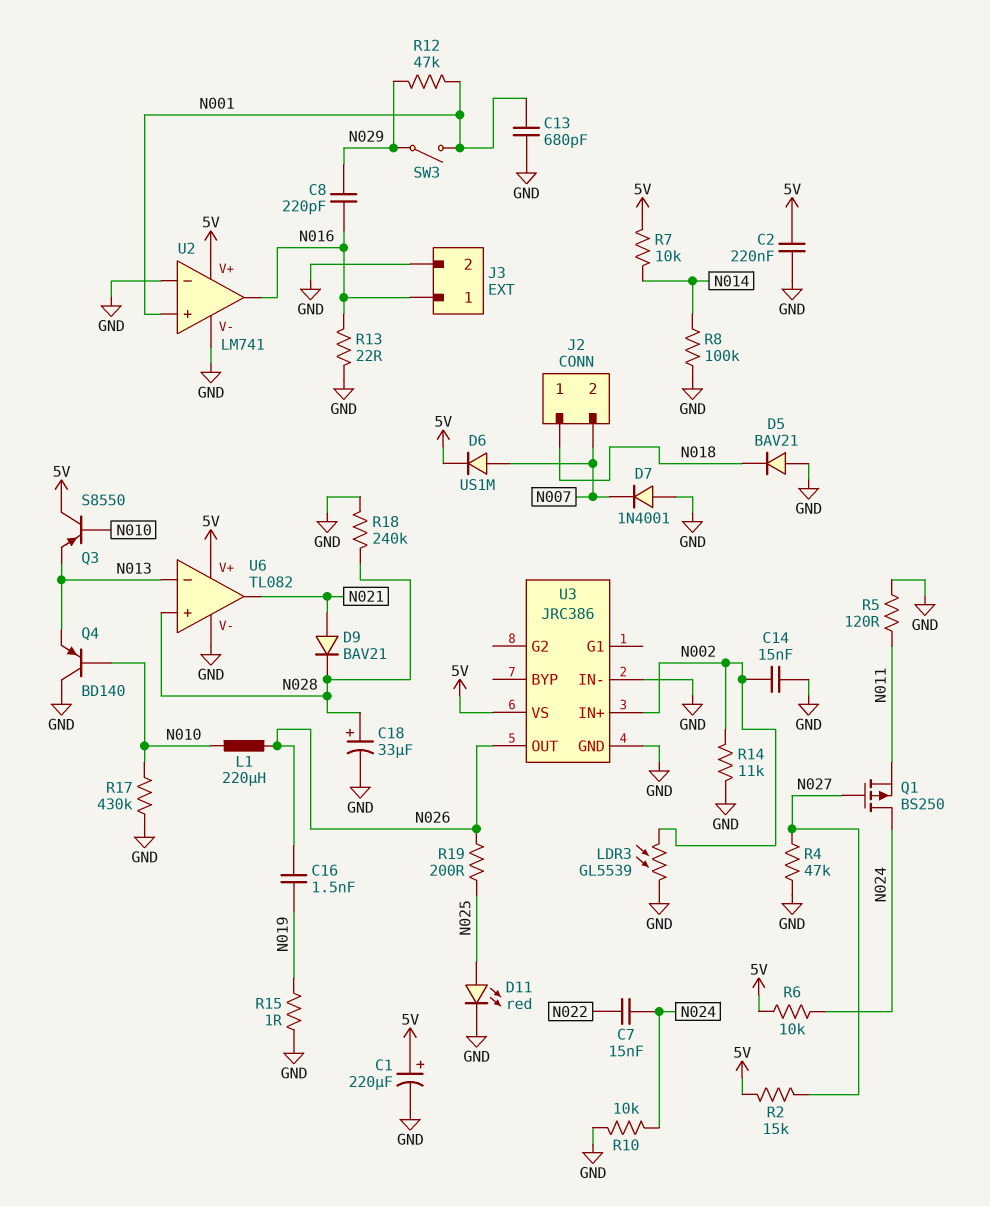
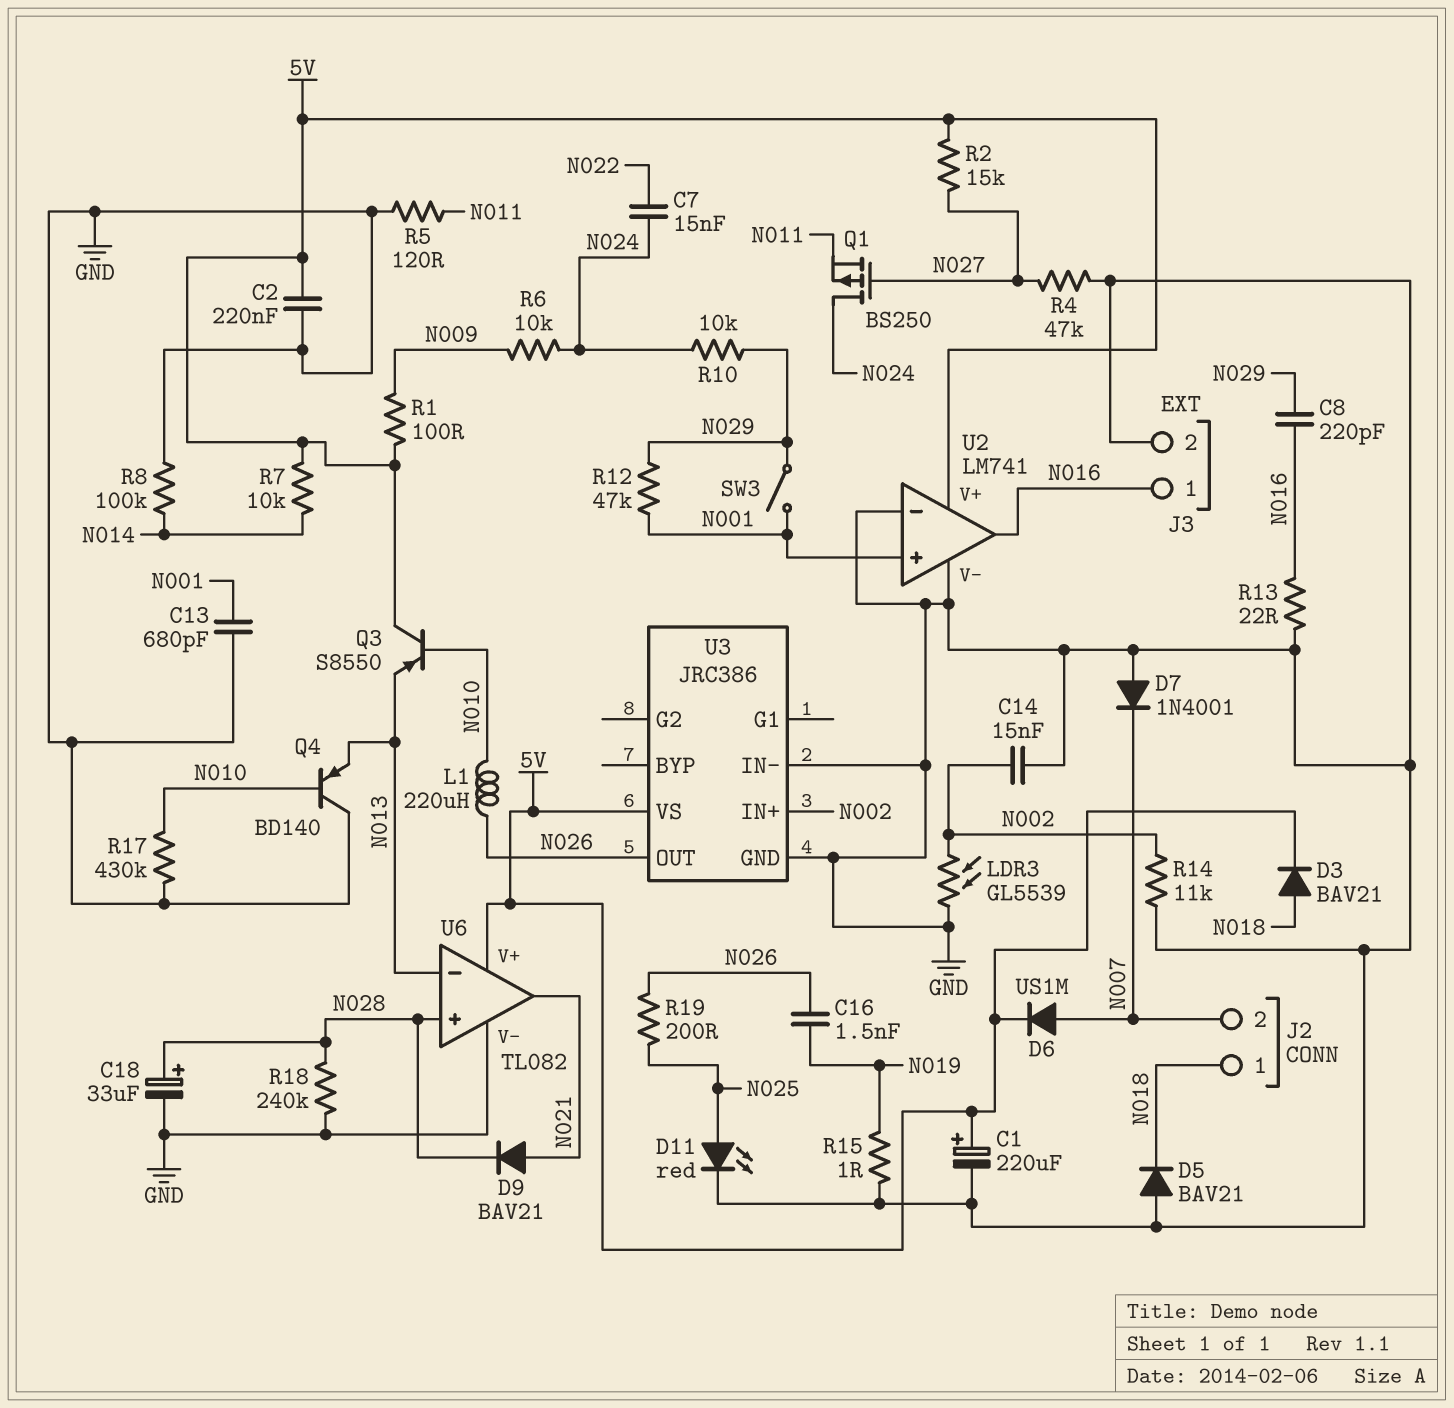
D3: none -> diode BAV21 (A N018, K 5V)
R1: none -> 100 (5V, N009)
R6: 10k (5V, N024) -> 10k (N009, N024)
R10: 10k (GND, N024) -> 10k (N024, N029)

